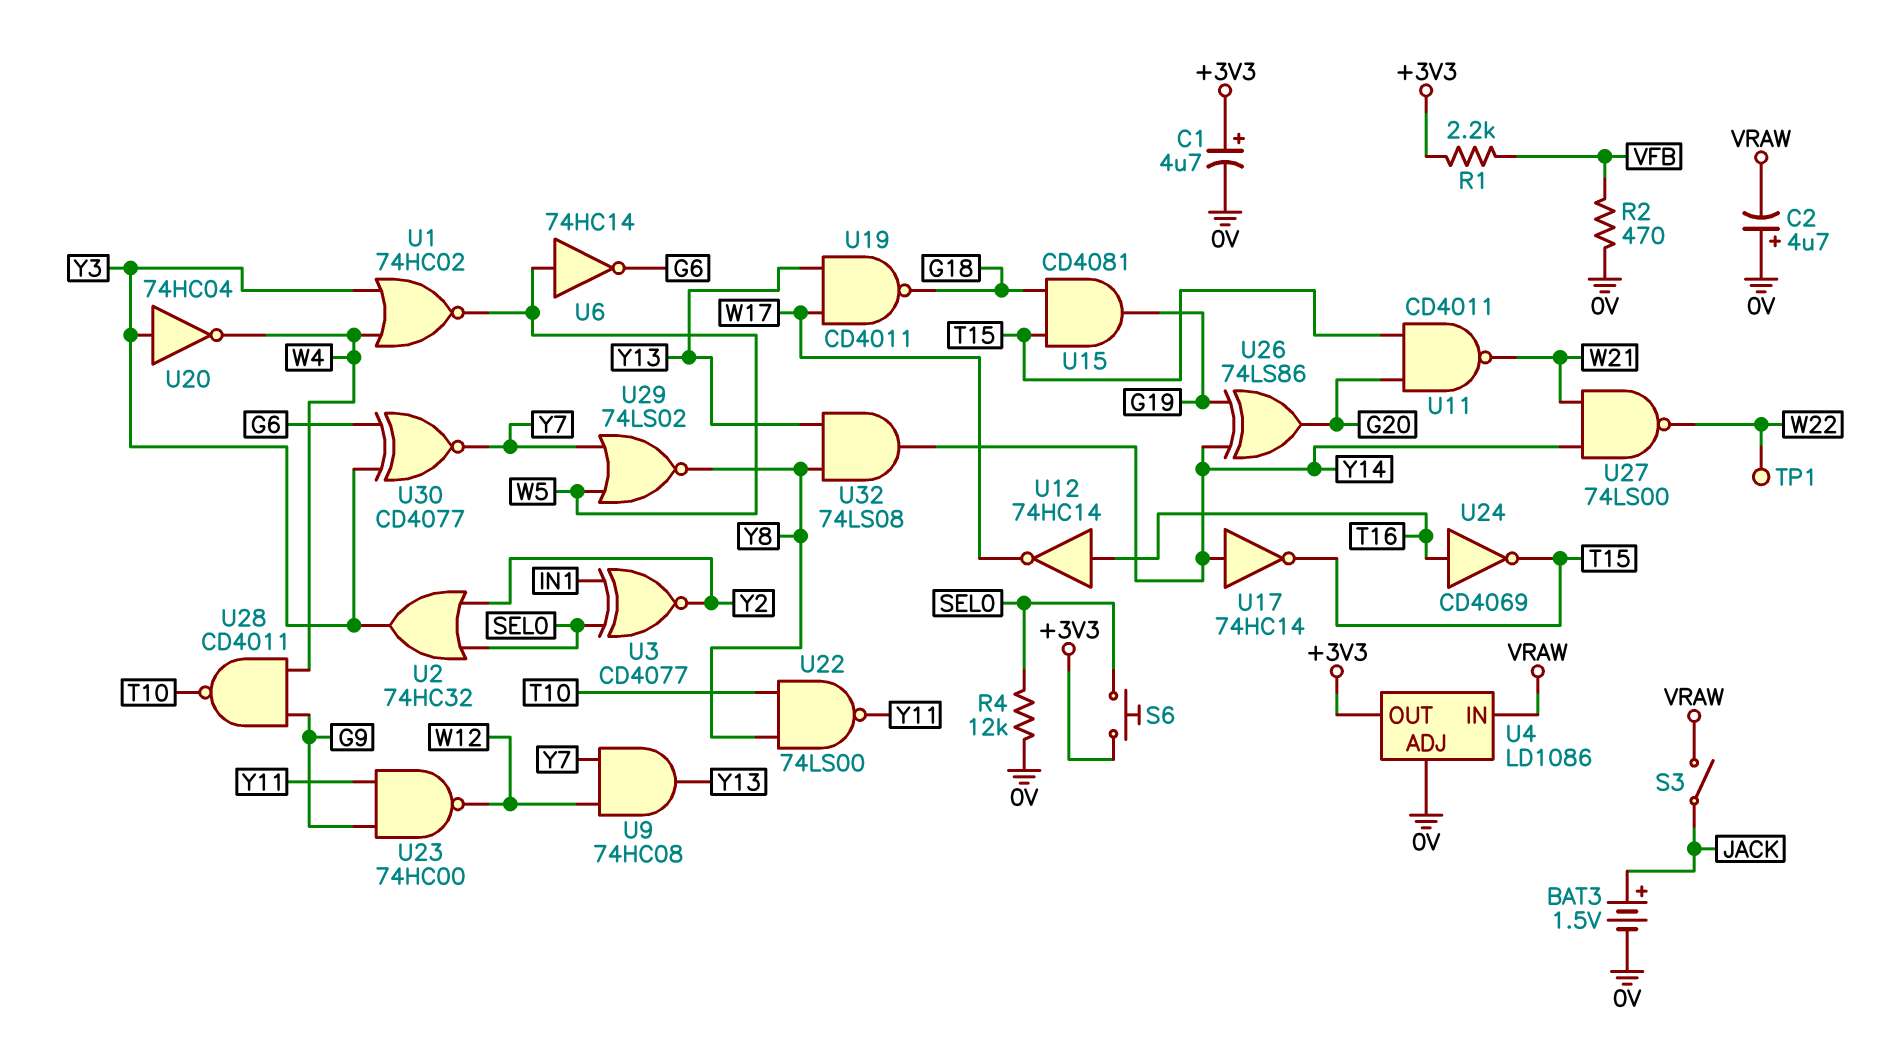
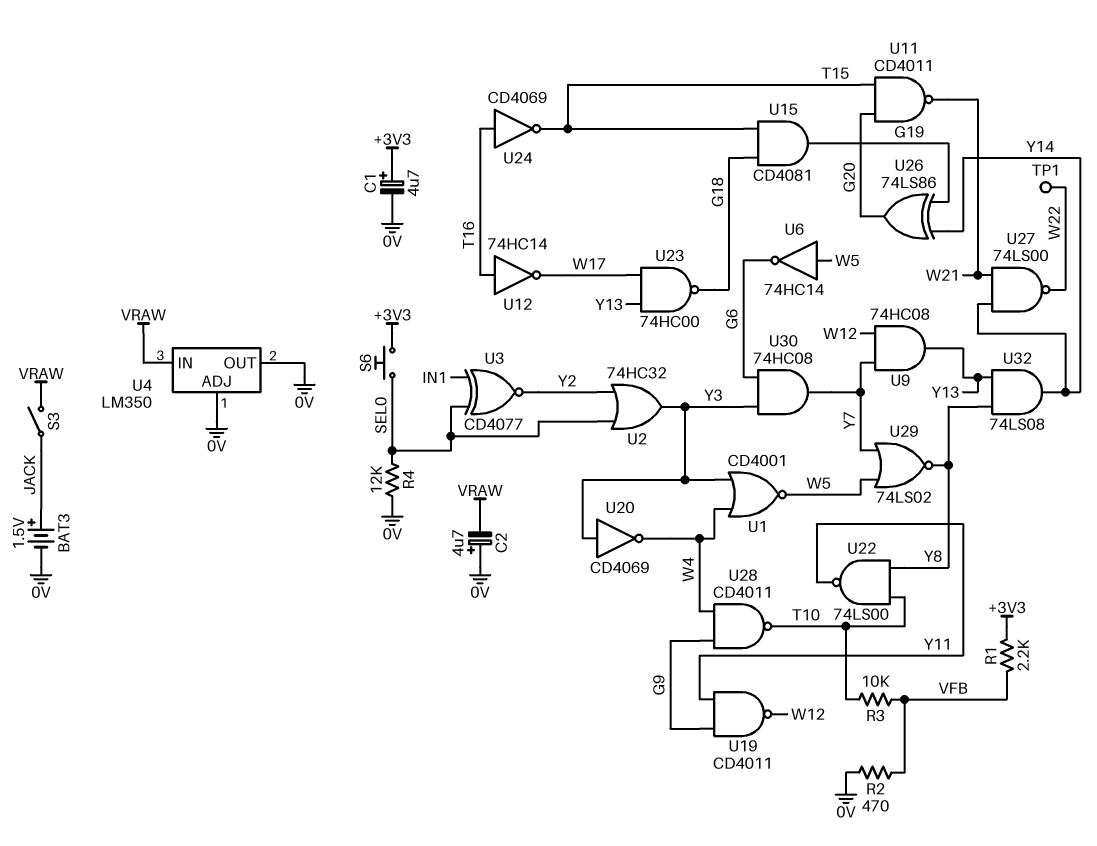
R3: none -> 10k (T10, VFB)
U1: NOR 74HC02 (in W4, in Y3, out W5) -> NOR CD4001 (in W4, in Y3, out W5)
U4: LD1086 -> LM350
U4 pin OUT: +3V3 -> 0V
U17: NOT 74HC14 (in Y14, out T15) -> none
U19: NAND CD4011 (in W17, in Y13, out G18) -> NAND CD4011 (in G9, in Y11, out W12)
U20: NOT 74HC04 (in Y3, out W4) -> NOT CD4069 (in Y3, out W4)
U23: NAND 74HC00 (in G9, in Y11, out W12) -> NAND 74HC00 (in W17, in Y13, out G18)
U30: XNOR CD4077 (in G6, in Y3, out Y7) -> AND 74HC08 (in G6, in Y3, out Y7)

